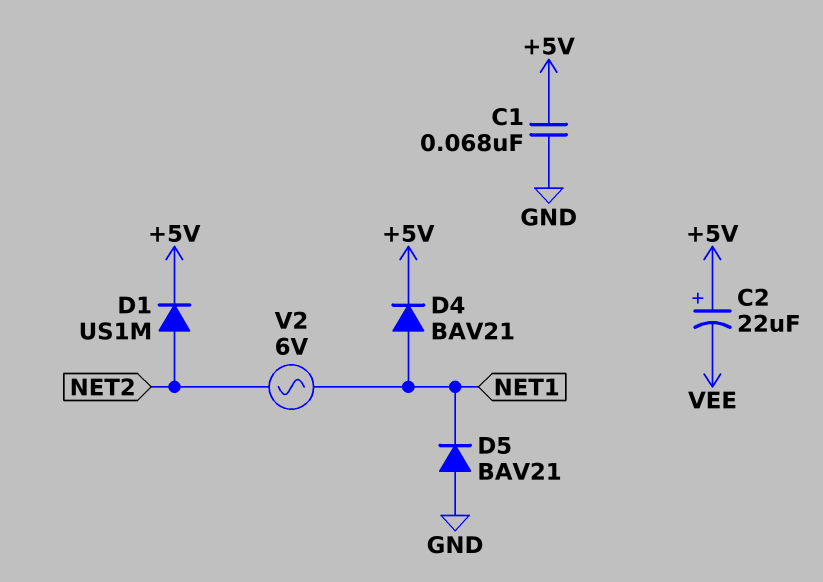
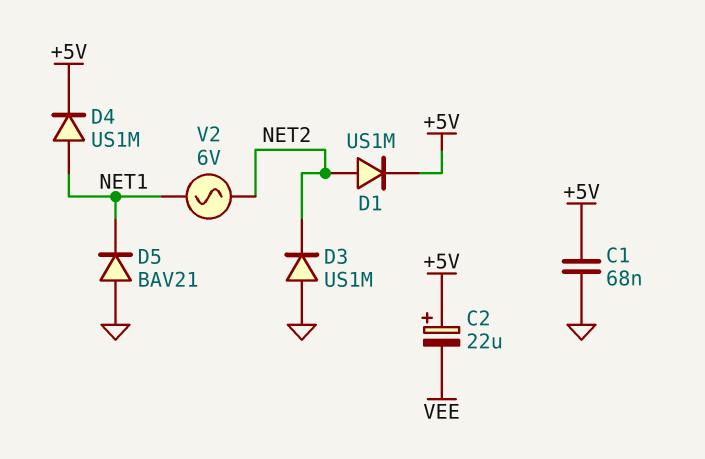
D3: none -> diode US1M (A GND, K NET2)
D4: diode BAV21 (A NET1, K +5V) -> diode US1M (A NET1, K +5V)

